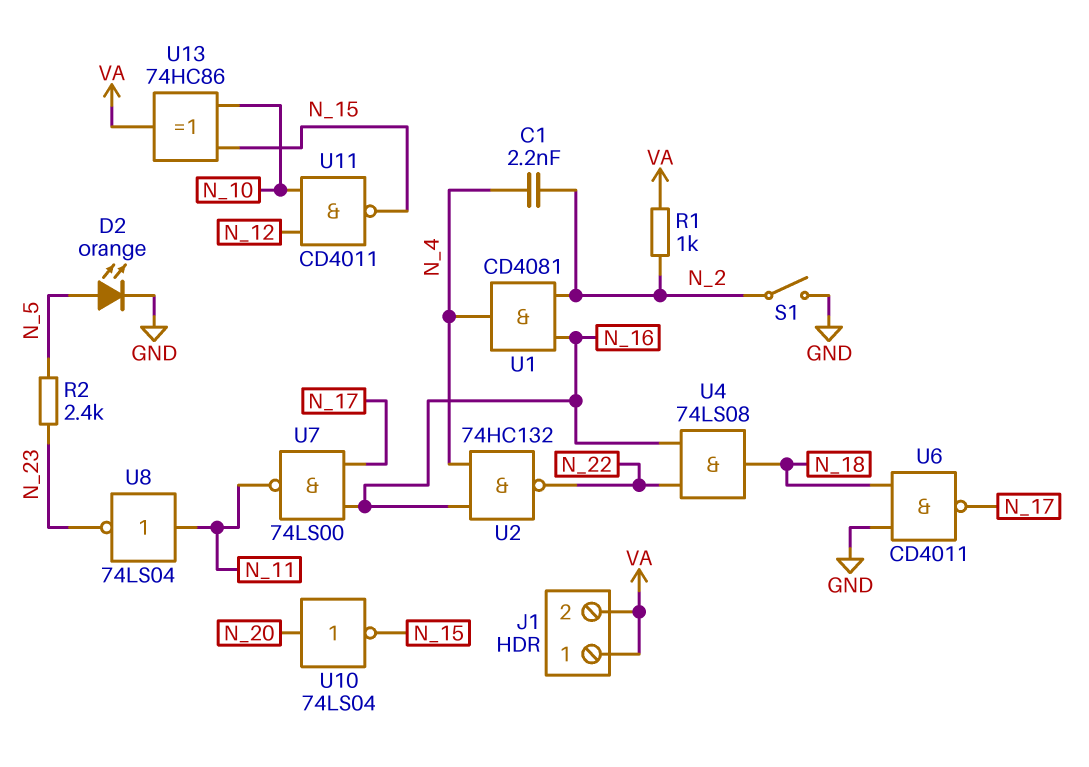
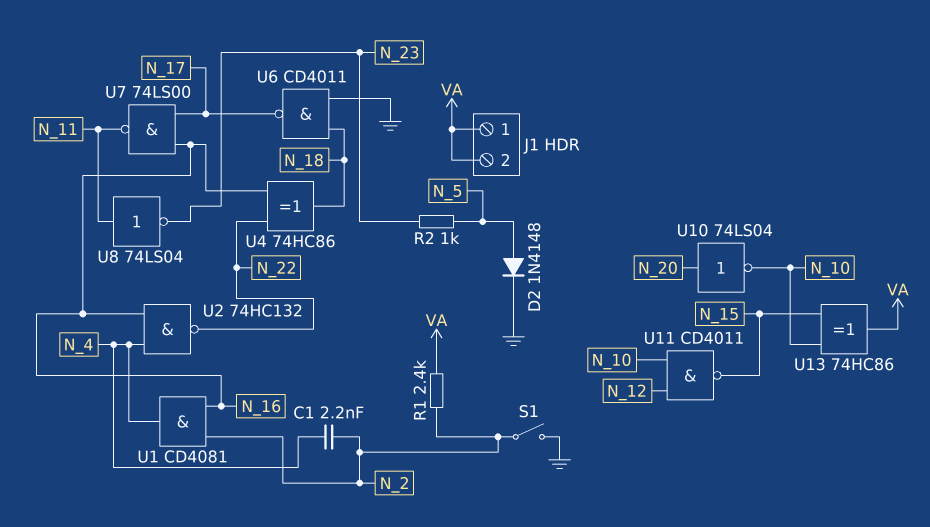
D2: LED orange (A N_5, K GND) -> diode 1N4148 (A N_5, K GND)
R1: 1k (N_2, VA) -> 2.4k (N_2, VA)
R2: 2.4k (N_5, N_23) -> 1k (N_5, N_23)
U4: AND 74LS08 (in N_16, in N_22, out N_18) -> XOR 74HC86 (in N_16, in N_22, out N_18)
U10: NOT 74LS04 (in N_20, out N_15) -> NOT 74LS04 (in N_20, out N_10)

